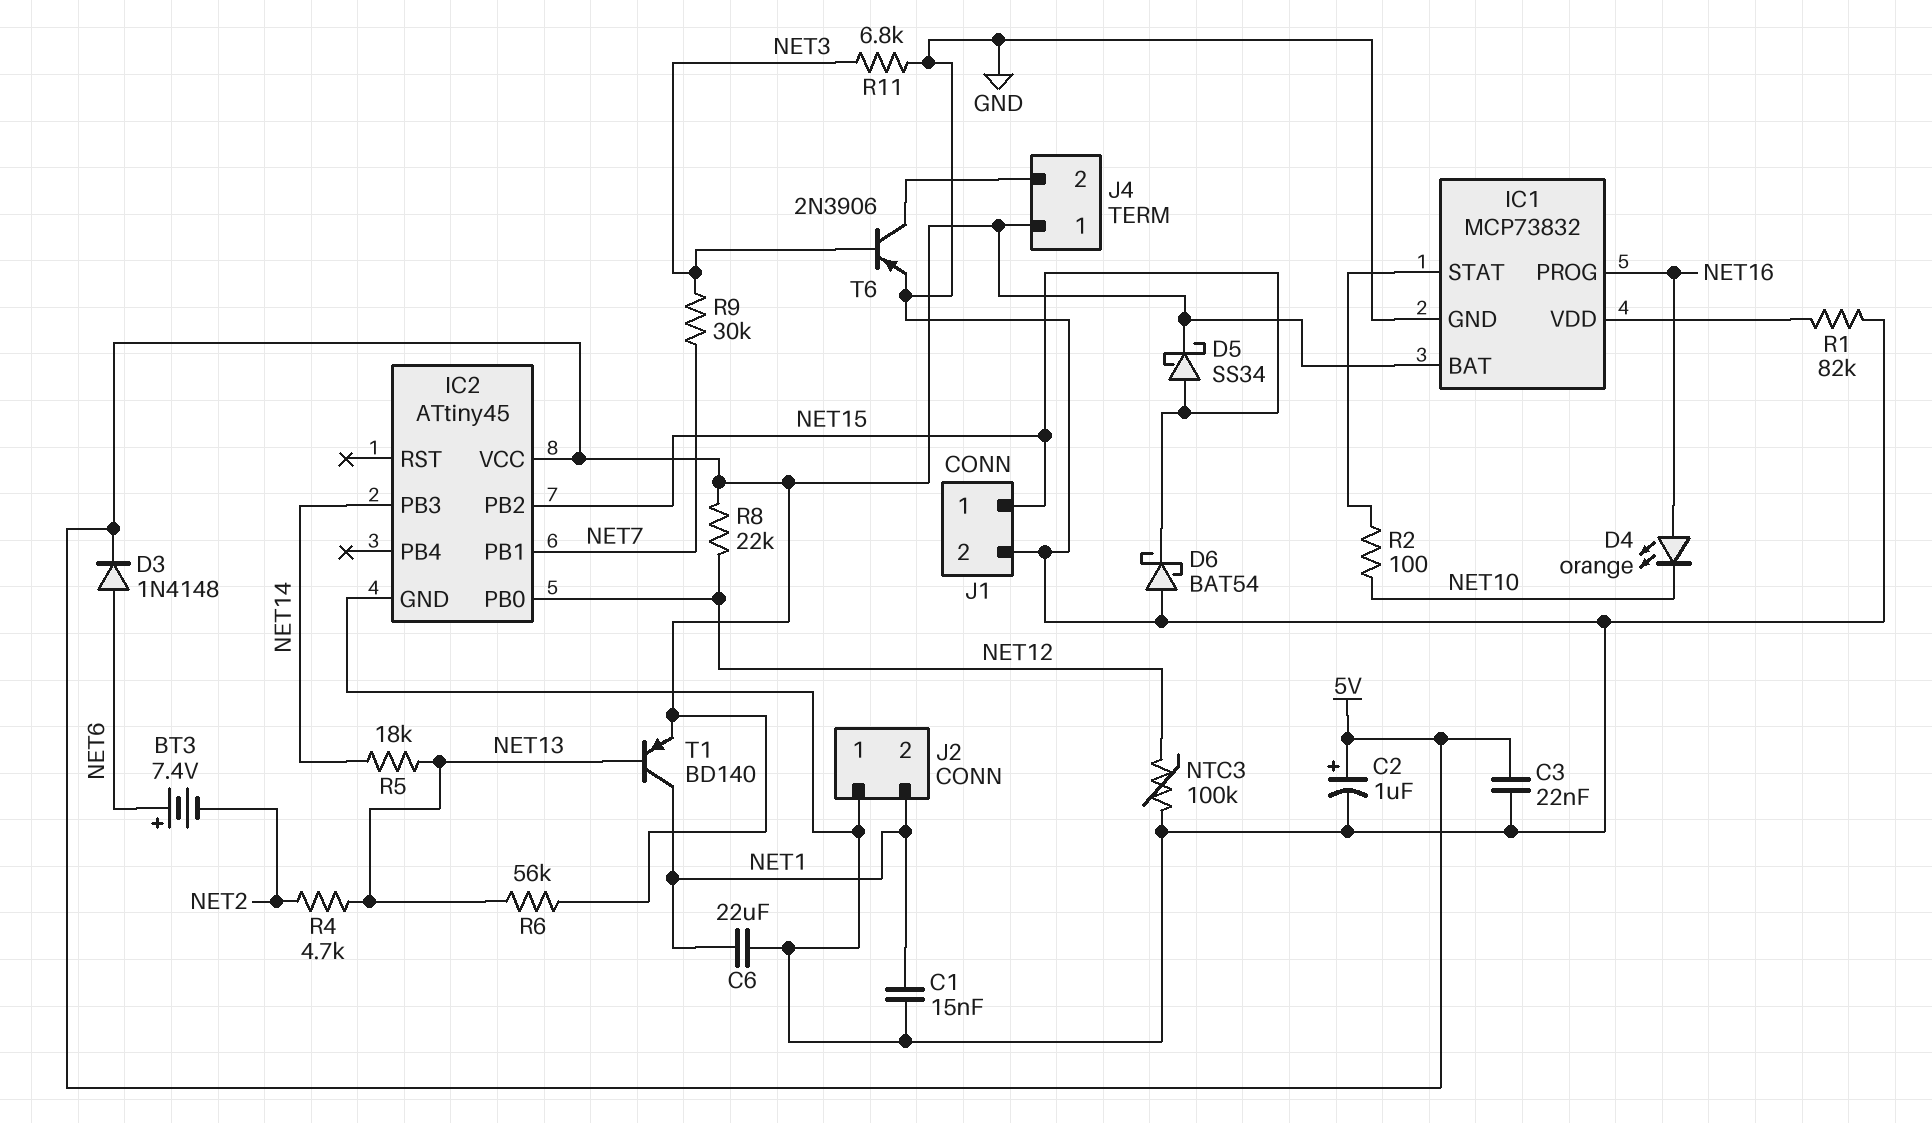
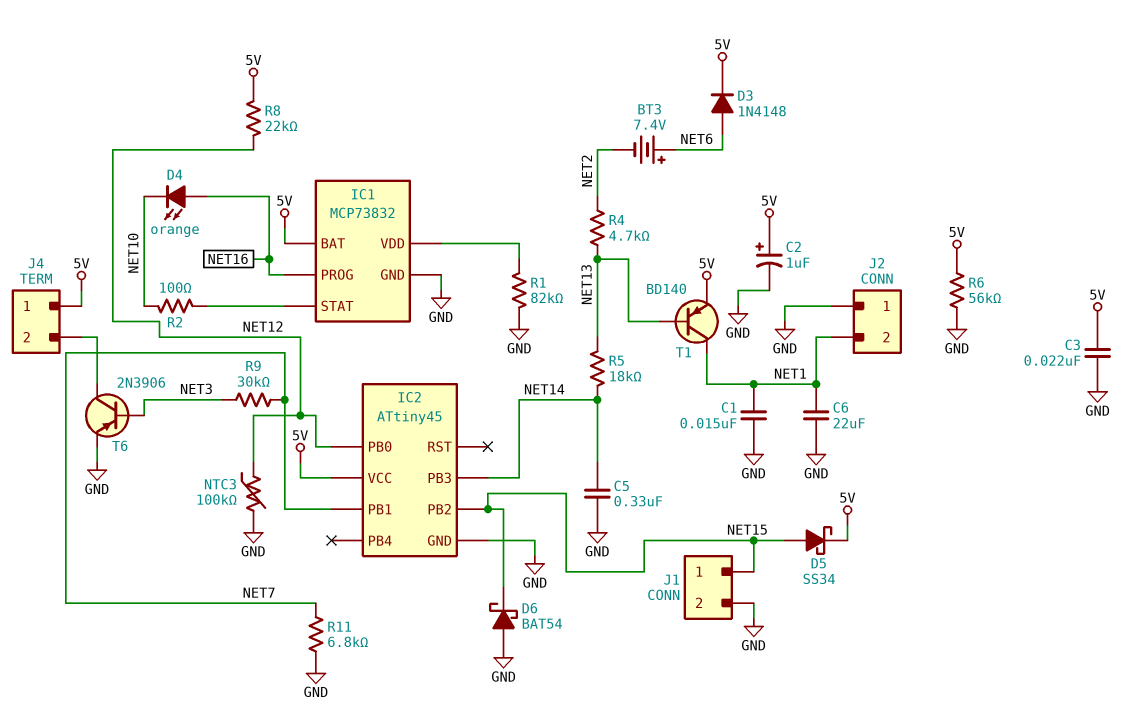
C5: none -> 330nF (GND, NET14)
R6: 56k (5V, NET13) -> 56k (5V, GND)
R11: 6.8k (GND, NET3) -> 6.8k (GND, NET7)

